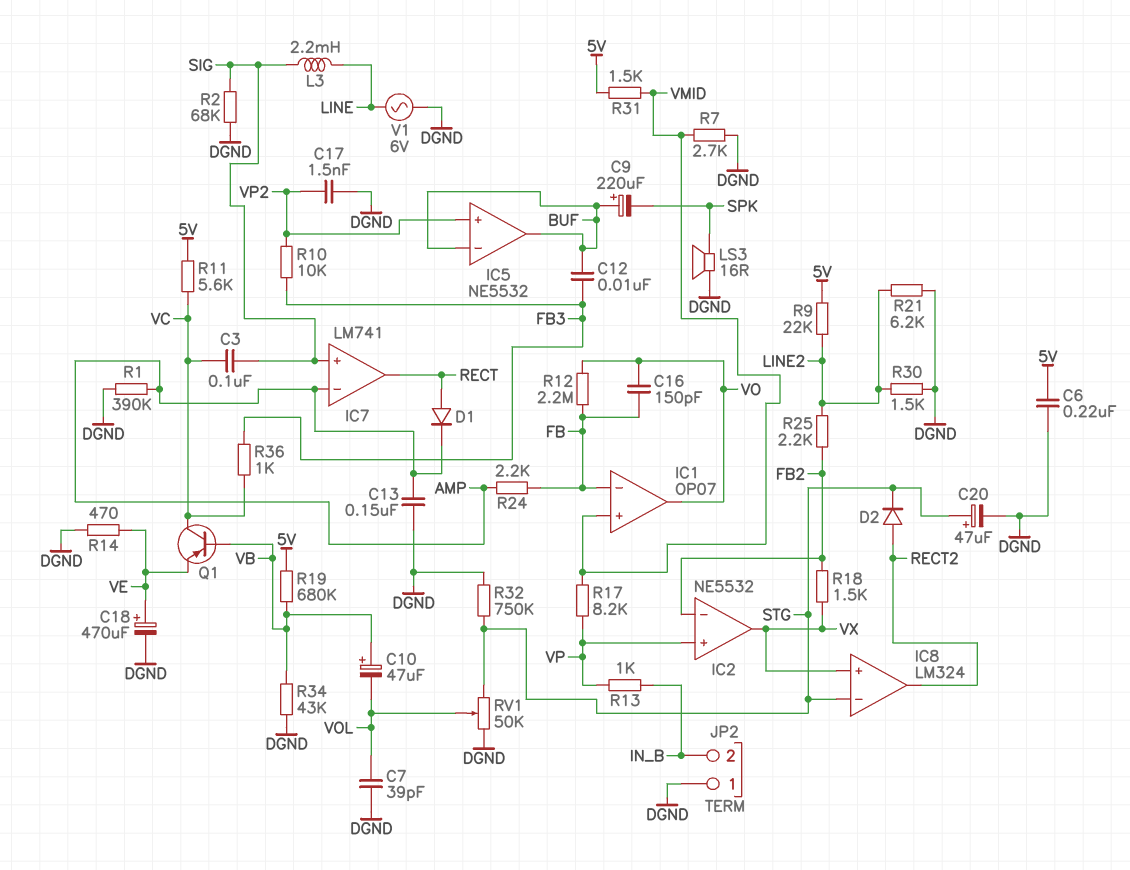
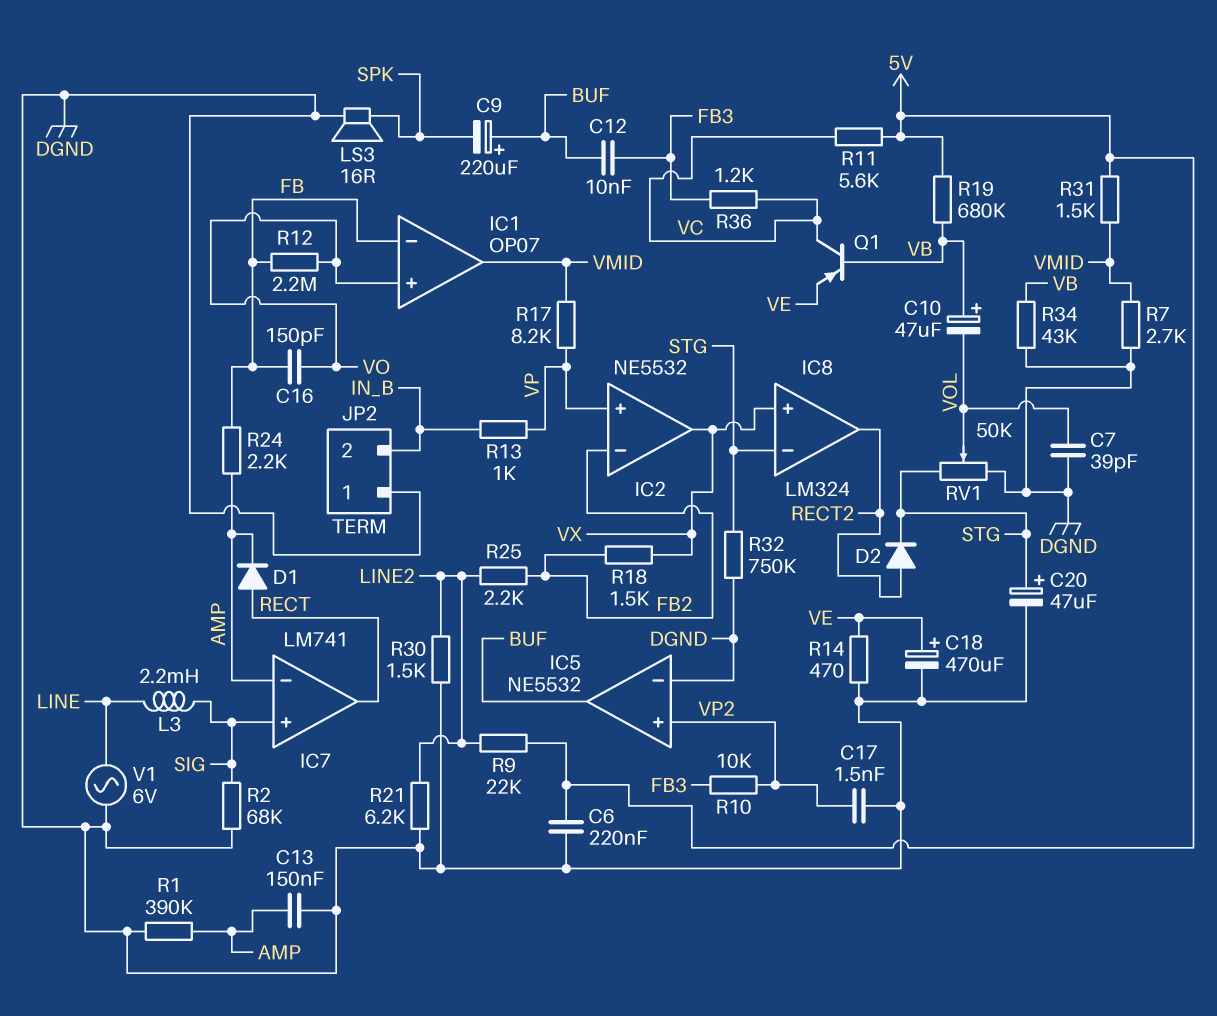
C3: 100nF (SIG, VC) -> none
IC1 pin in+: VMID -> VO
IC1 pin out: VO -> VMID
IC5 pin in-: BUF -> DGND
R36: 1k (FB3, VC) -> 1.2k (FB3, VC)

